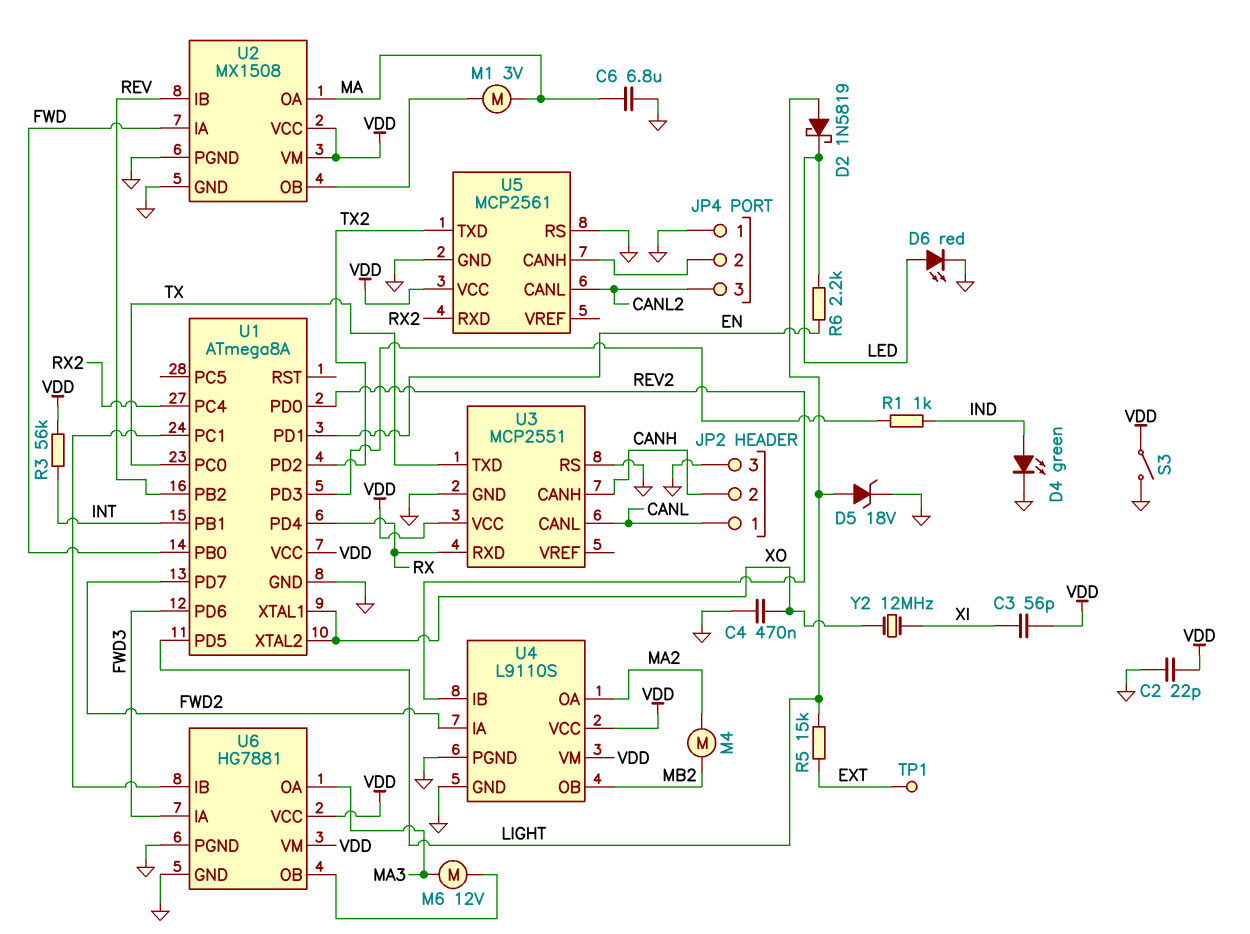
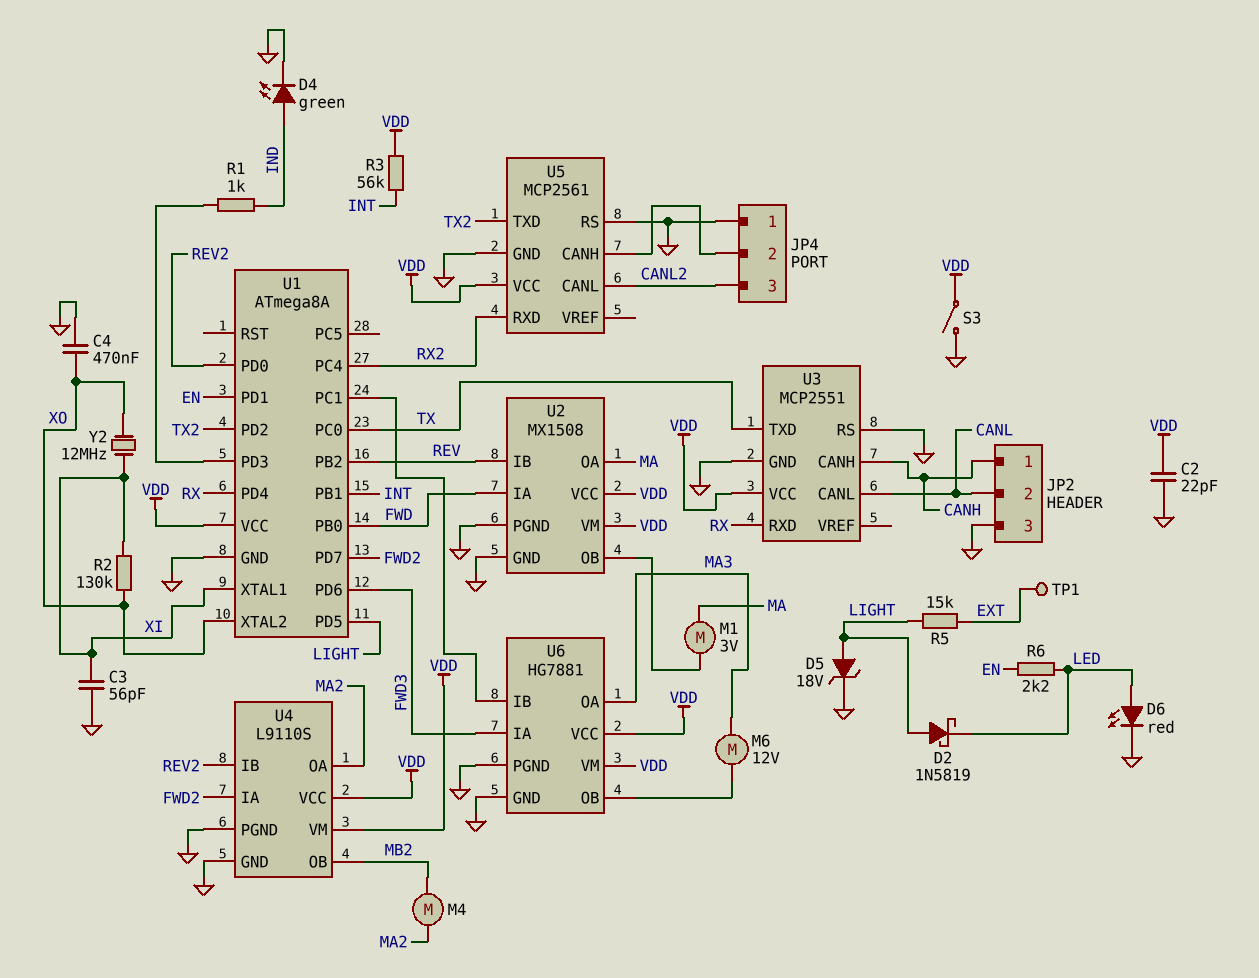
C3: 56pF (VDD, XI) -> 56pF (GND, XI)
C6: 6.8uF (GND, MA) -> none
JP2 pin 1: CANL -> CANH
JP2 pin 2: CANH -> CANL
R2: none -> 130k (XI, XO)
U1 pin XTAL1: XO -> XI

